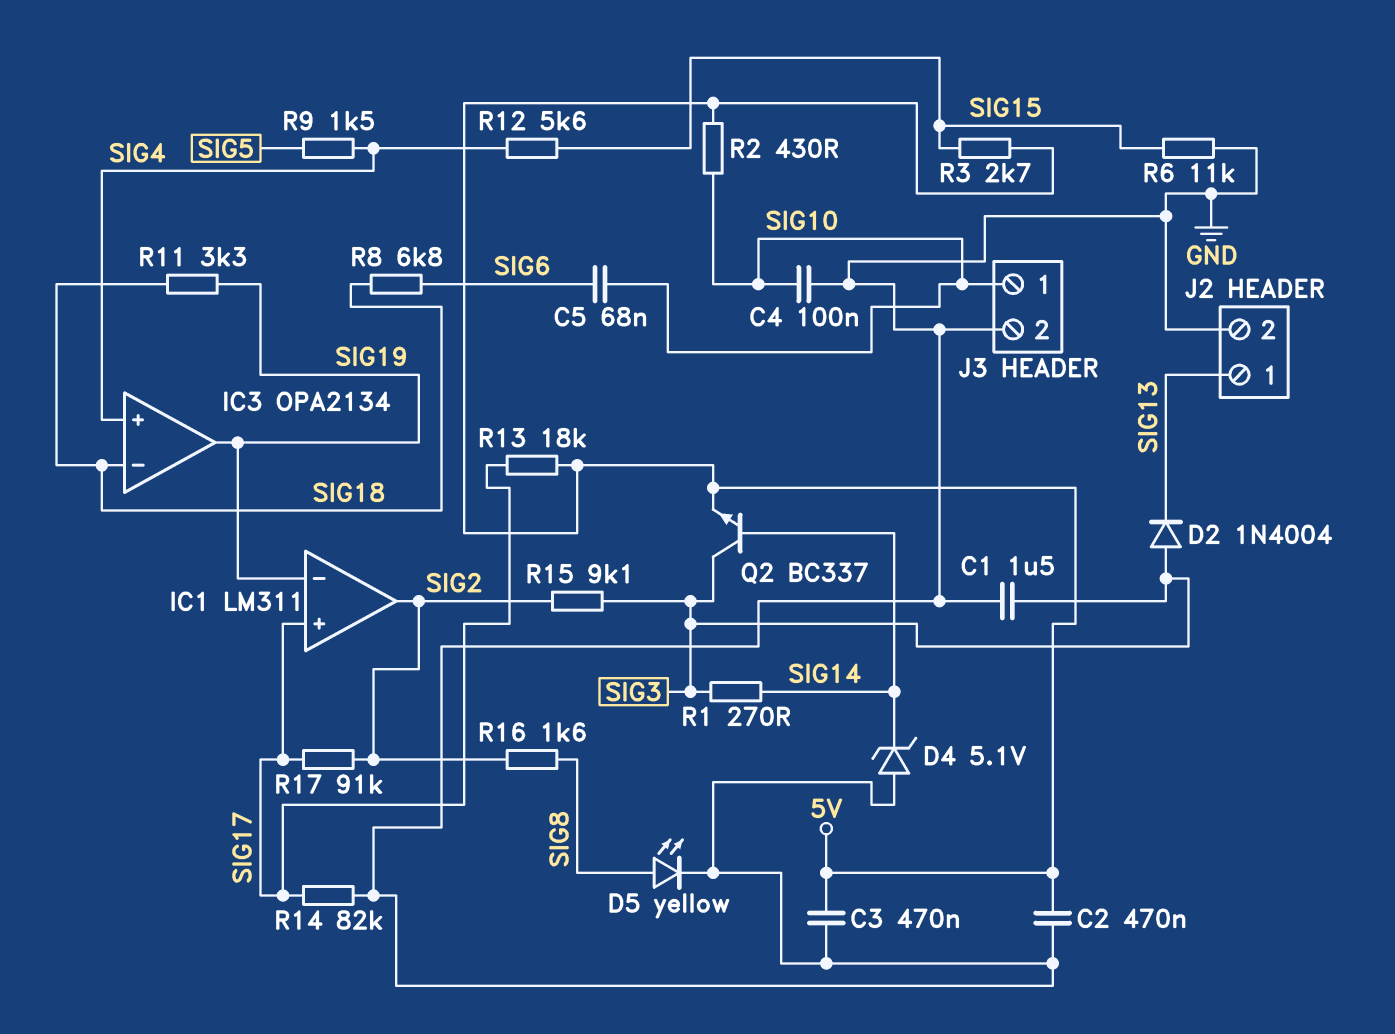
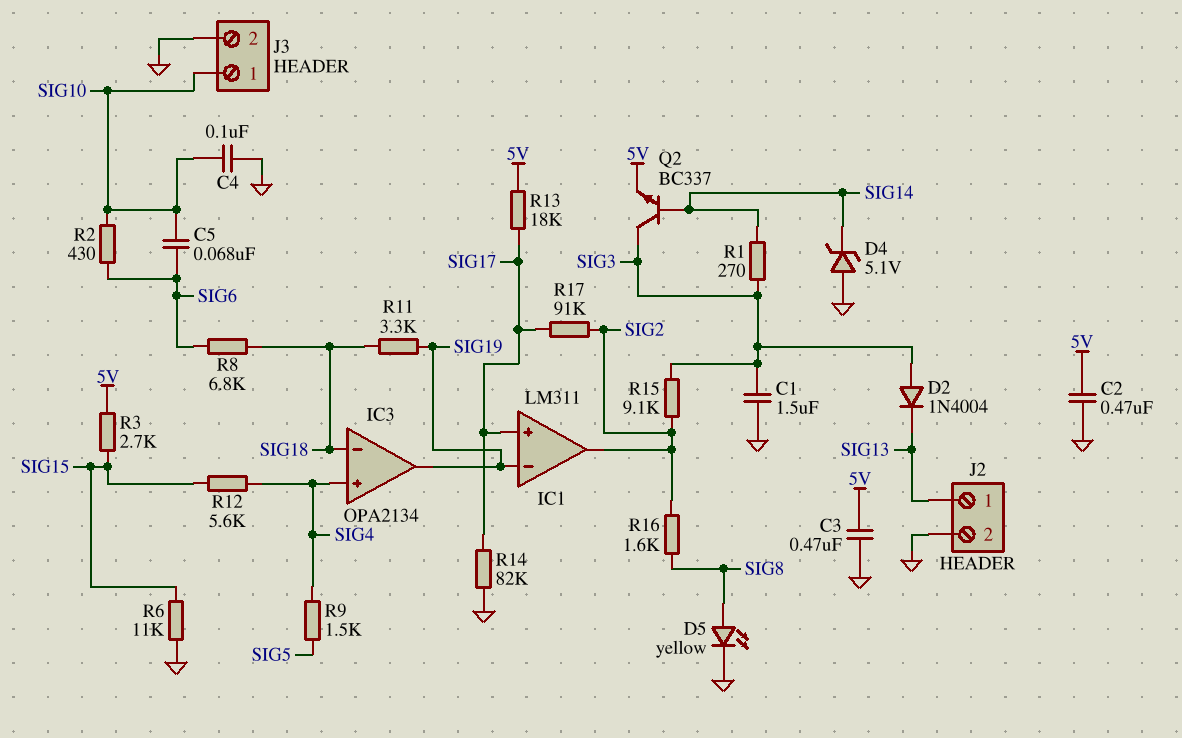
R2: 430 (5V, SIG10) -> 430 (SIG6, SIG10)

